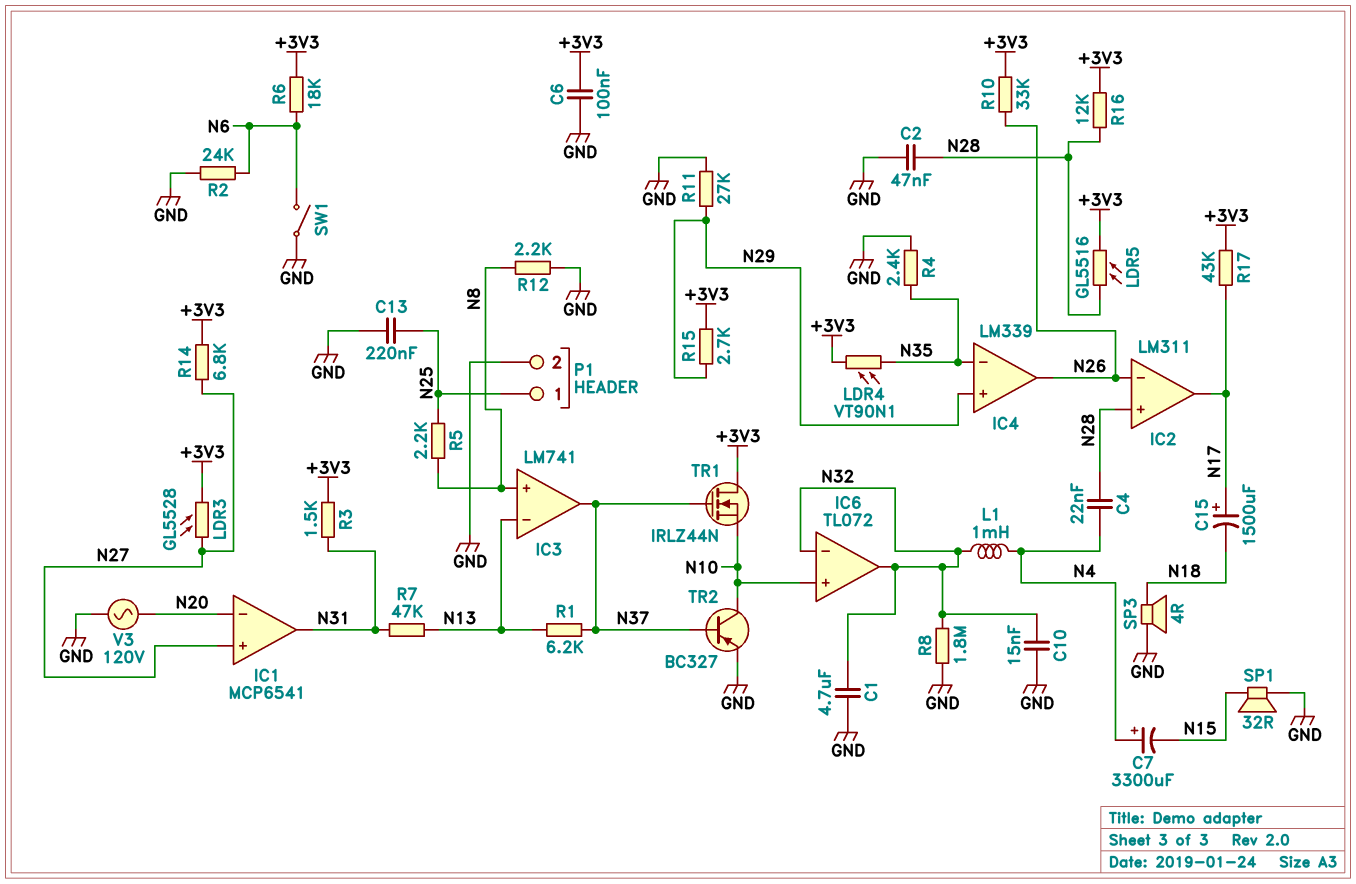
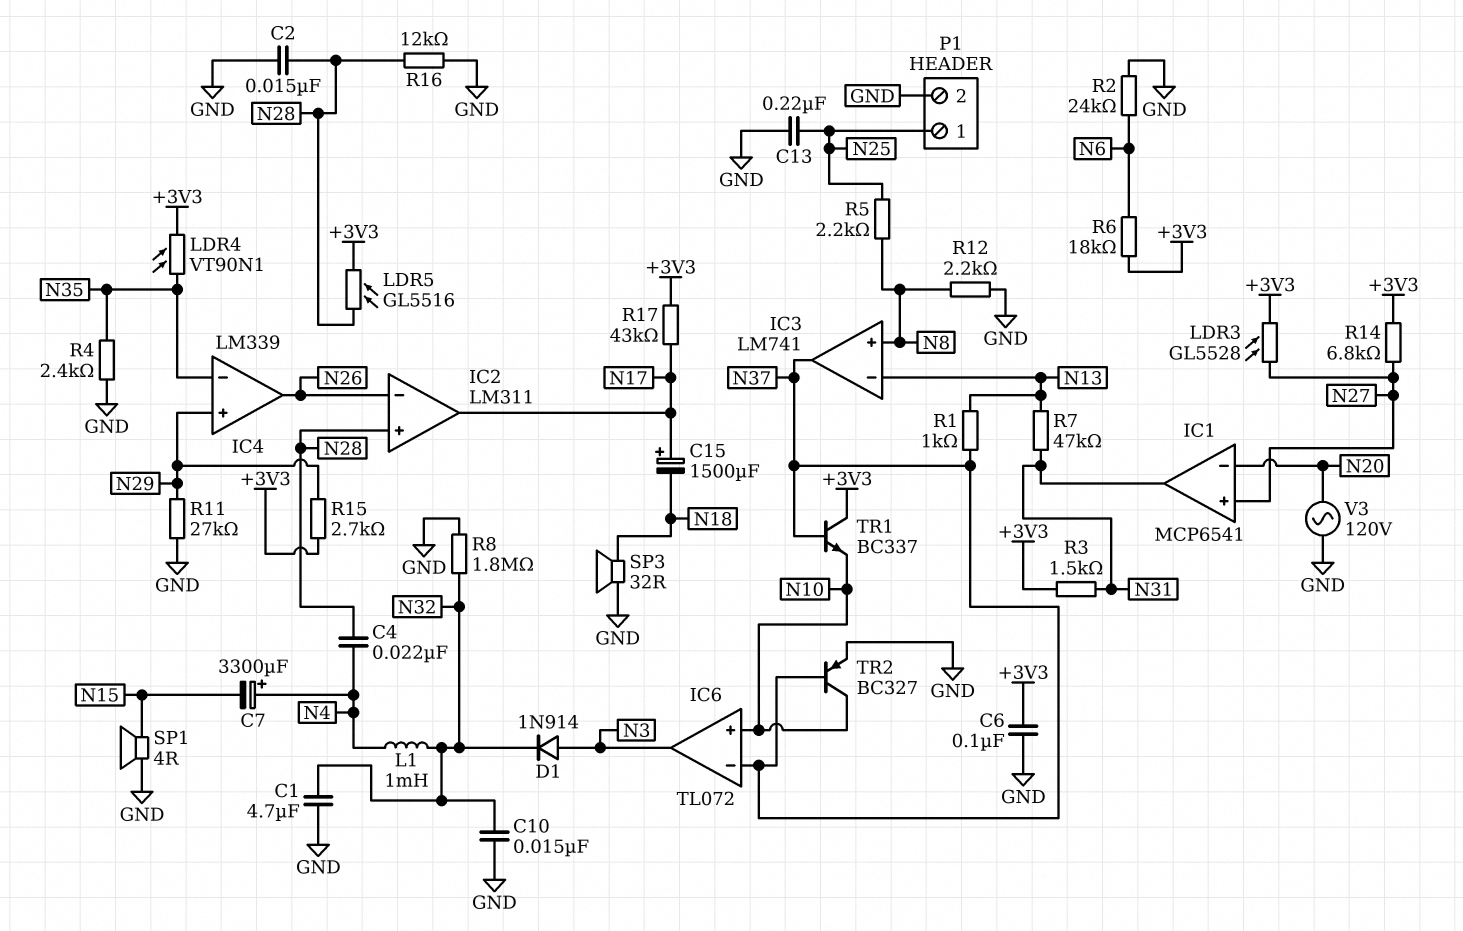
C2: 47nF (GND, N28) -> 15nF (GND, N28)
D1: none -> diode 1N914 (A N3, K N32)
IC6 pin in-: N32 -> N37
IC6 pin out: N32 -> N3
R1: 6.2k (N13, N37) -> 1k (N13, N37)
R10: 33k (+3V3, N26) -> none
R16: 12k (+3V3, N28) -> 12k (GND, N28)
SP1: speaker 32R (GND, N15) -> speaker 4R (GND, N15)
SP3: speaker 4R (GND, N18) -> speaker 32R (GND, N18)
SW1: switch (GND, N6) -> none
TR1: NMOS IRLZ44N (G N37, D +3V3, S N10) -> NPN BC337 (B N37, C +3V3, E N10)

